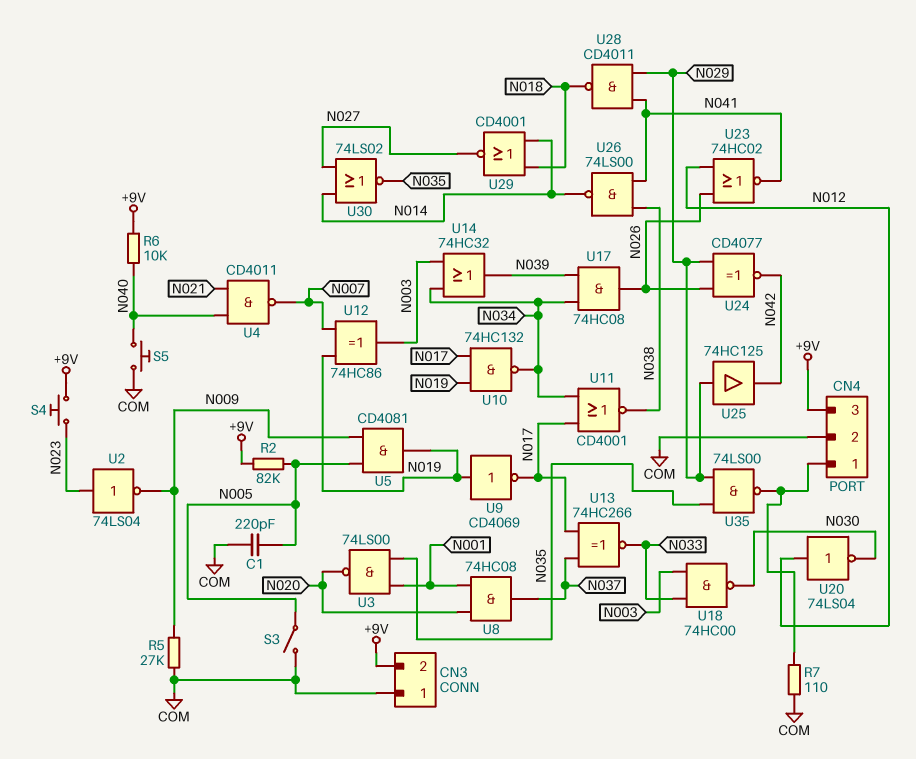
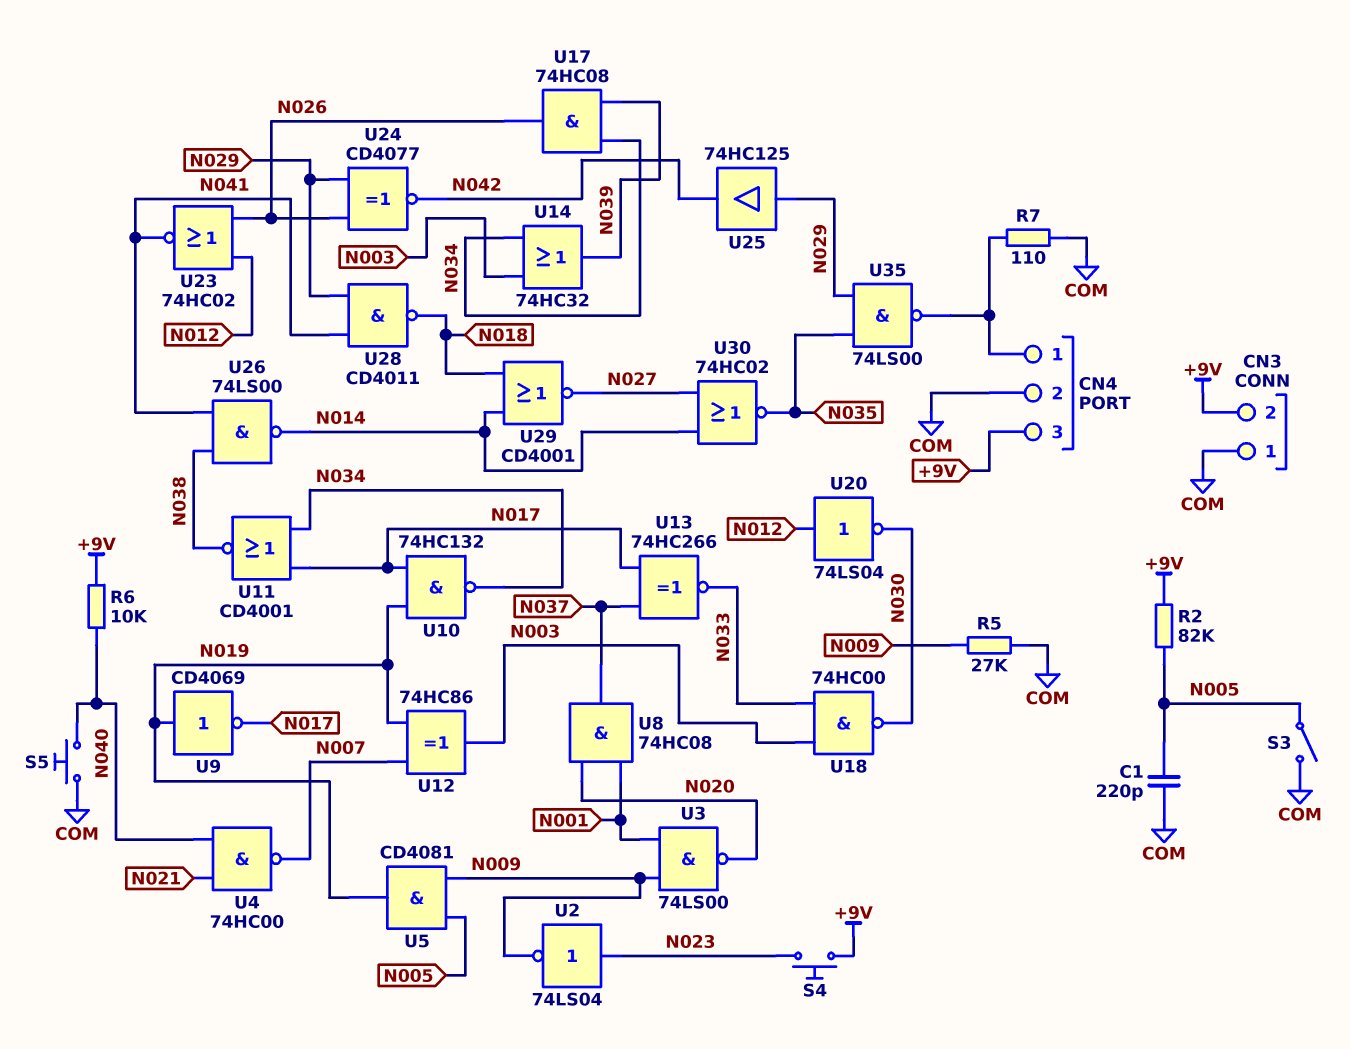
U3: NAND 74LS00 (in N001, in N035, out N020) -> NAND 74LS00 (in N001, in N009, out N020)
U4: NAND CD4011 (in N021, in N040, out N007) -> NAND 74HC00 (in N021, in N040, out N007)
U30: NOR 74LS02 (in N014, in N027, out N035) -> NOR 74HC02 (in N014, in N027, out N035)

